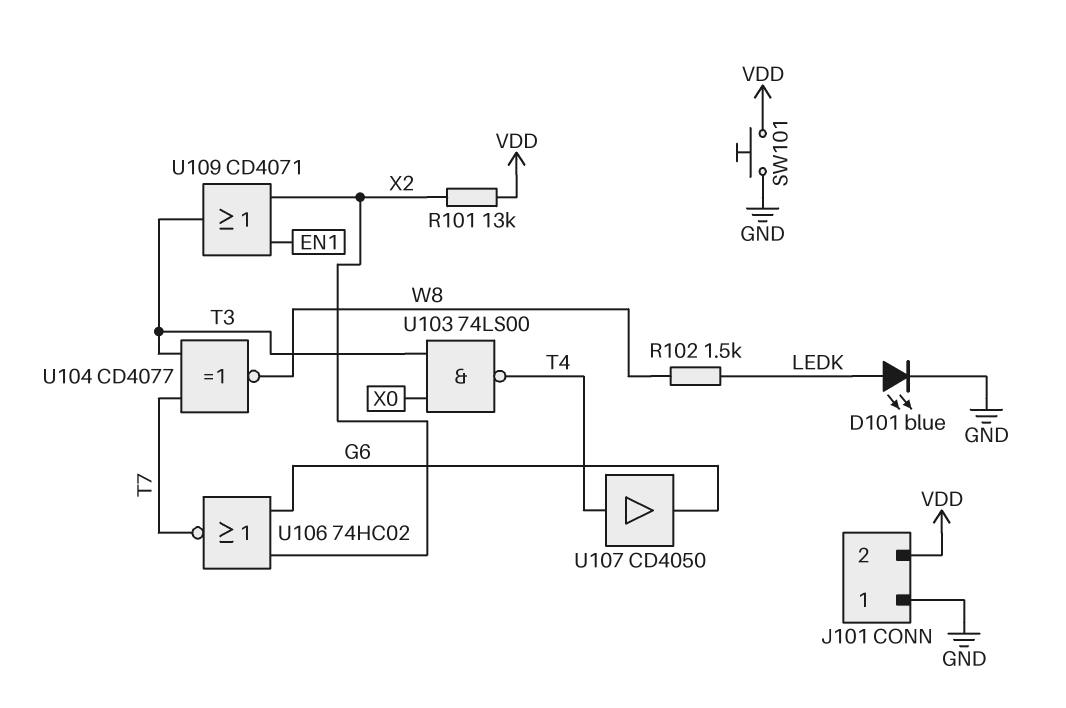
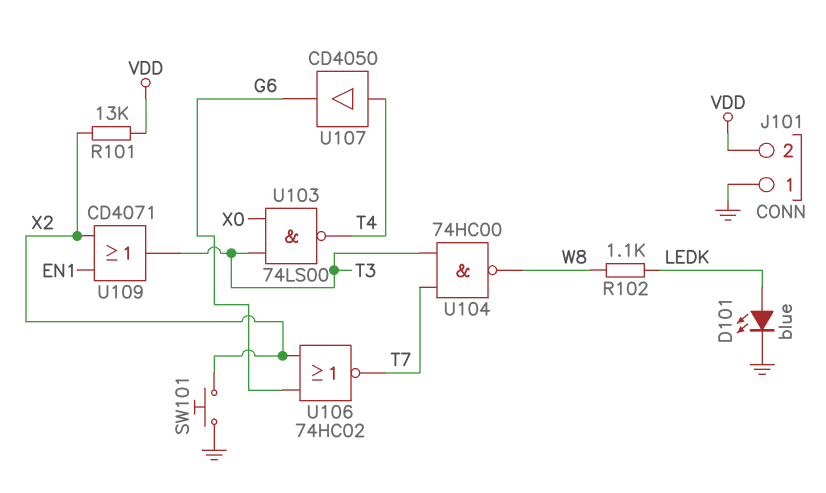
R102: 1.5k (LEDK, W8) -> 1.1k (LEDK, W8)
SW101: button (GND, VDD) -> button (GND, X2)
U104: XNOR CD4077 (in T3, in T7, out W8) -> NAND 74HC00 (in T3, in T7, out W8)

